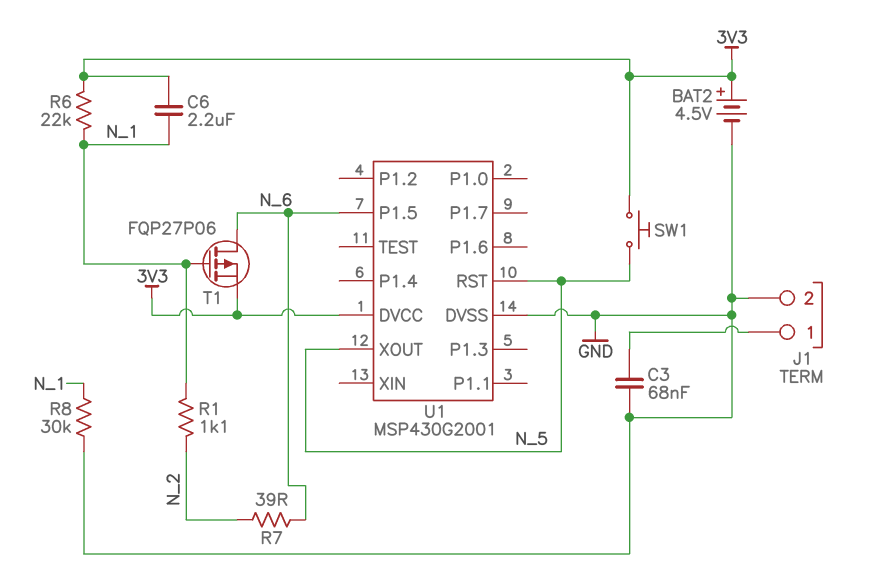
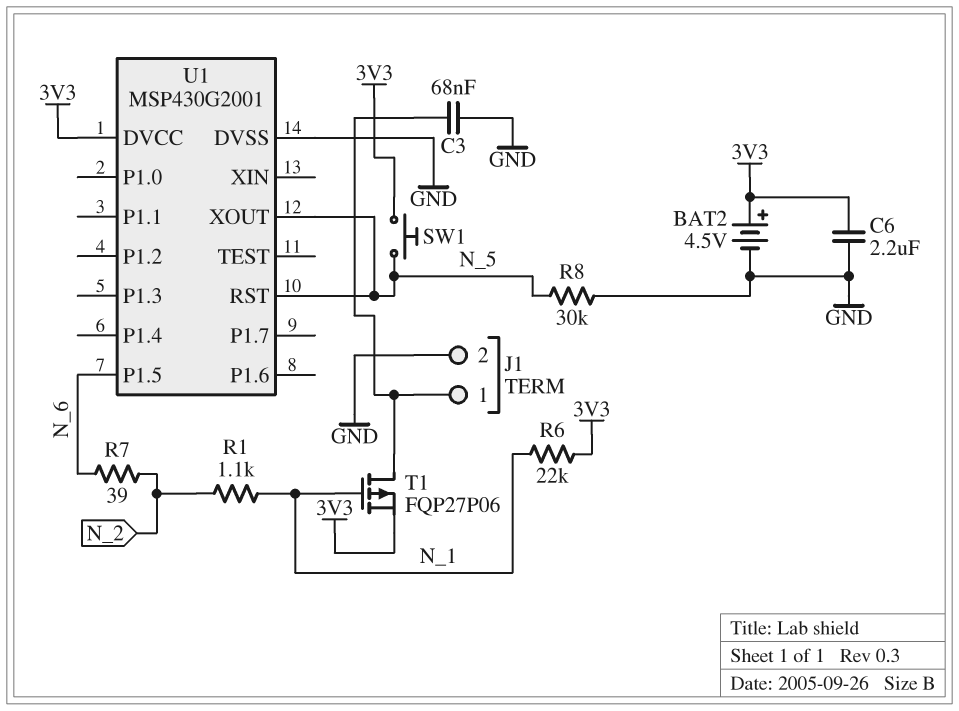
C6: 2.2uF (3V3, N_1) -> 2.2uF (3V3, GND)
R8: 30k (GND, N_1) -> 30k (GND, N_5)
T1: PMOS FQP27P06 (G N_1, D N_6, S 3V3) -> PMOS FQP27P06 (G N_1, D J1/1, S 3V3)

